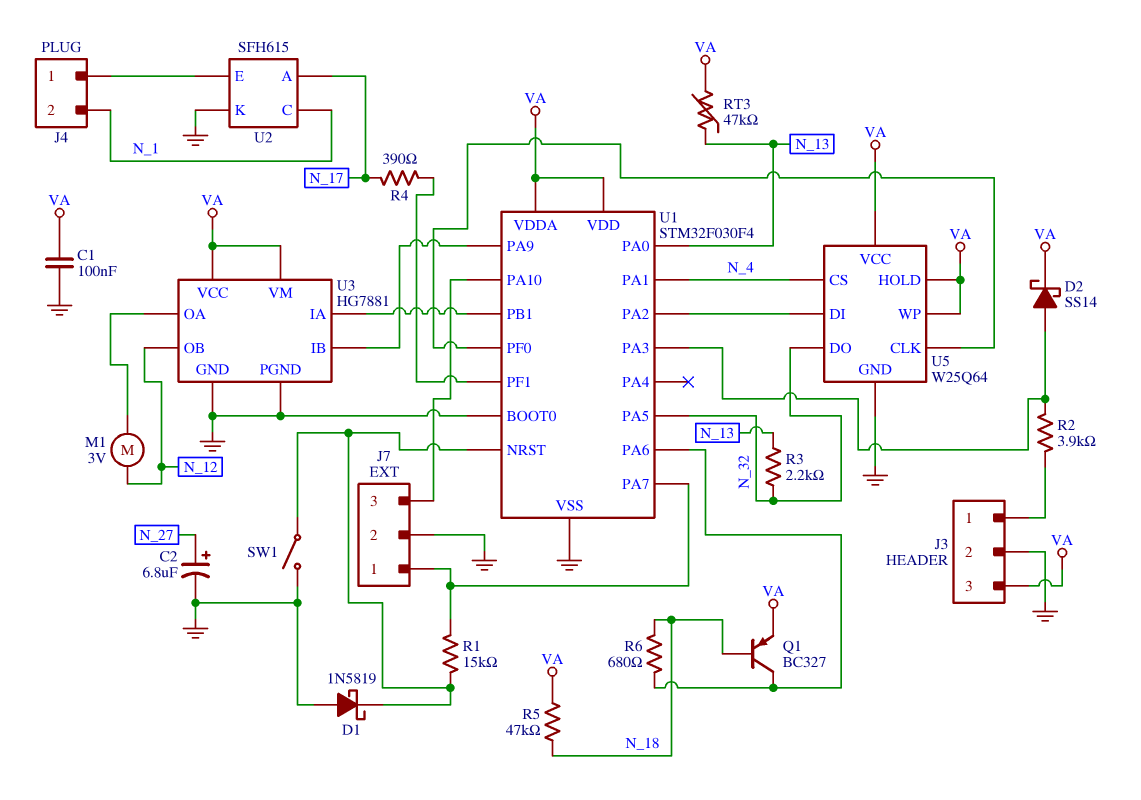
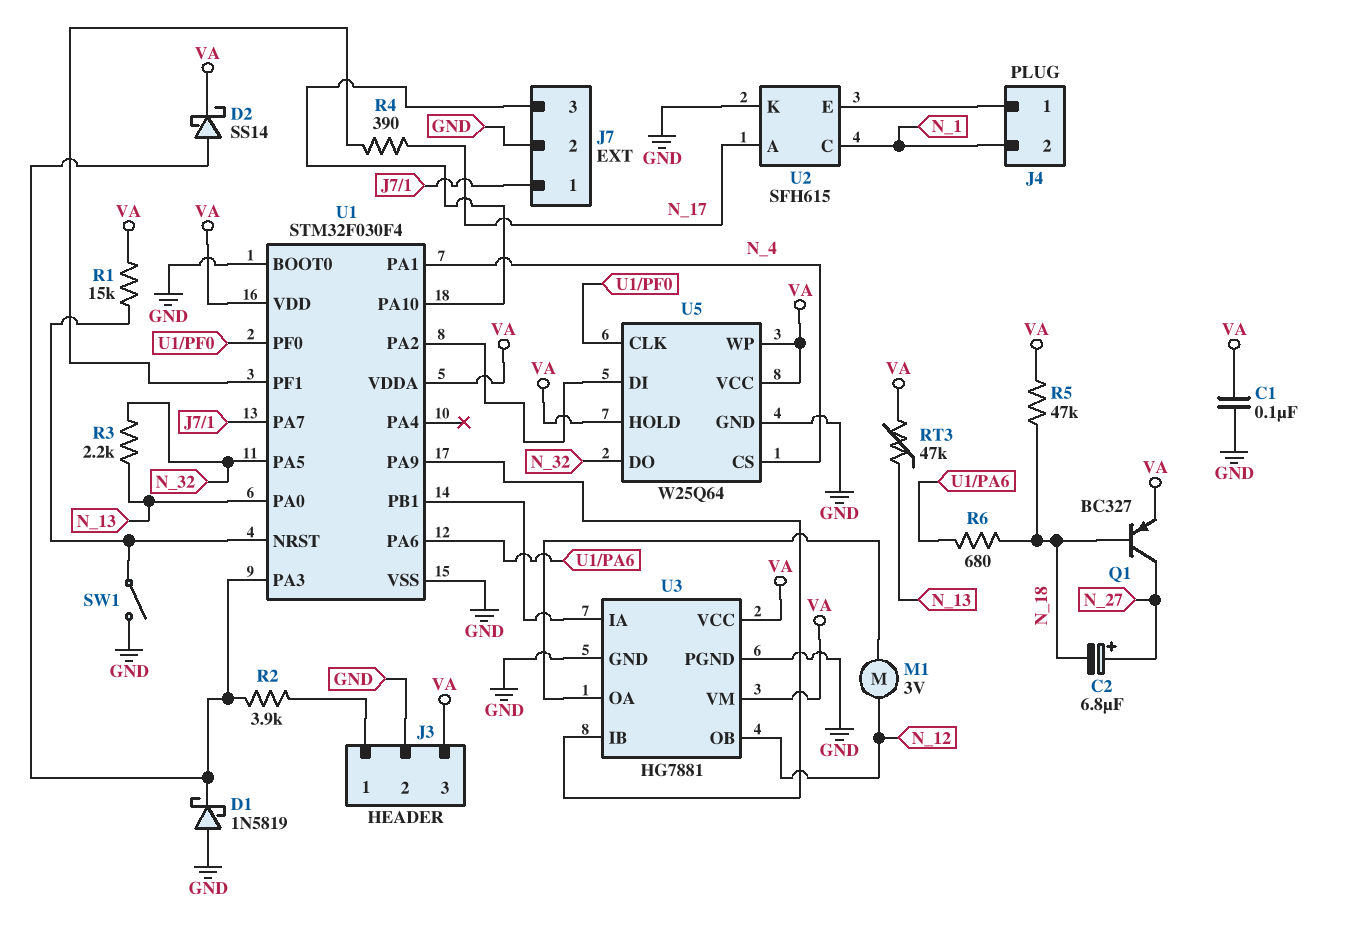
C2: 6.8uF (plus N_27, minus GND) -> 6.8uF (plus N_27, minus N_18)
D1: schottky 1N5819 (A GND, K U1/NRST) -> schottky 1N5819 (A GND, K U1/PA3)
Q1: PNP BC327 (B N_18, C U1/PA6, E VA) -> PNP BC327 (B N_18, C N_27, E VA)
R1: 15k (J7/1, U1/NRST) -> 15k (U1/NRST, VA)

